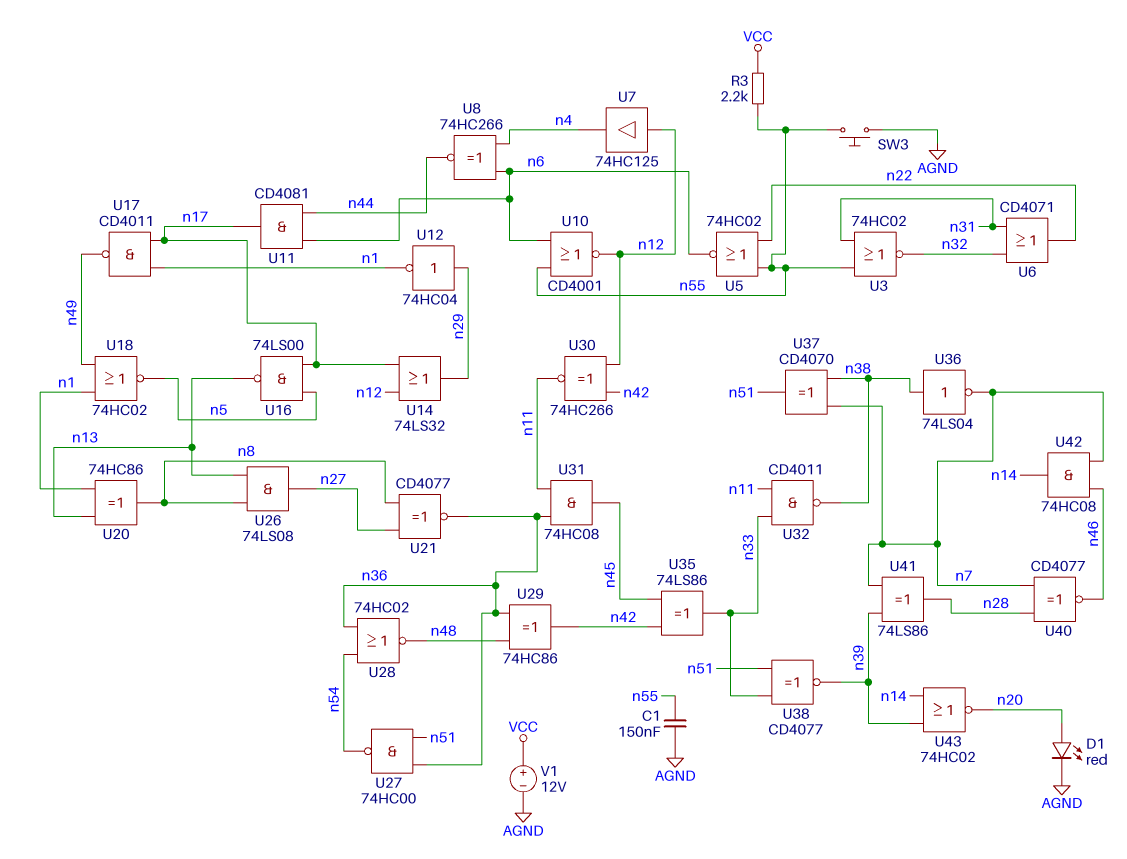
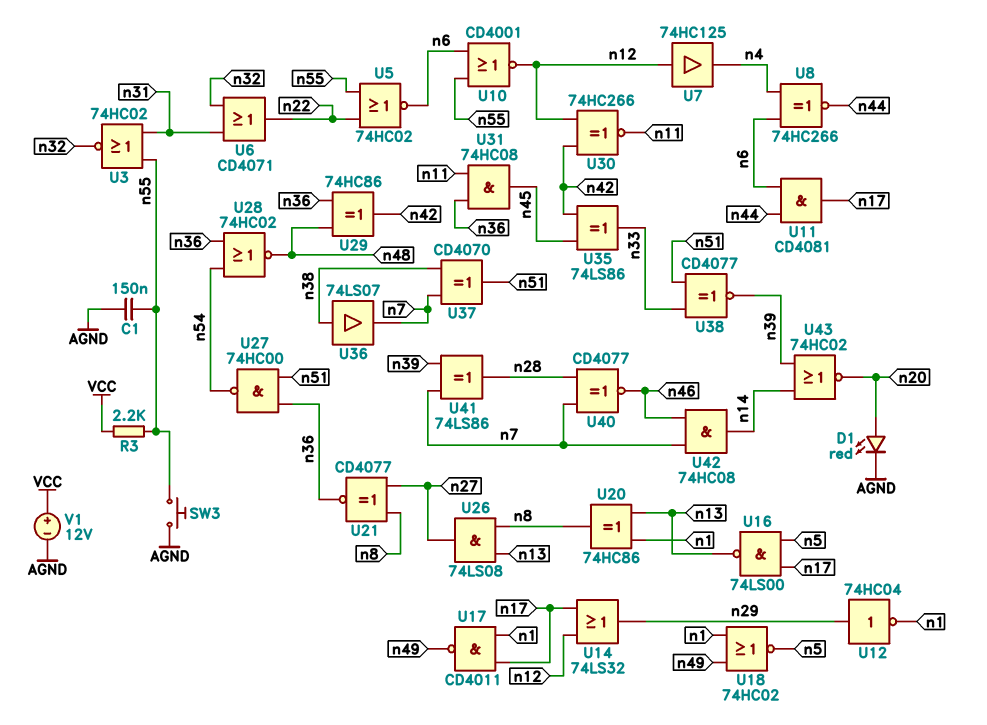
U32: NAND CD4011 (in n11, in n33, out n38) -> none
U36: NOT 74LS04 (in n38, out n7) -> buffer 74LS07 (in n38, out n7)

